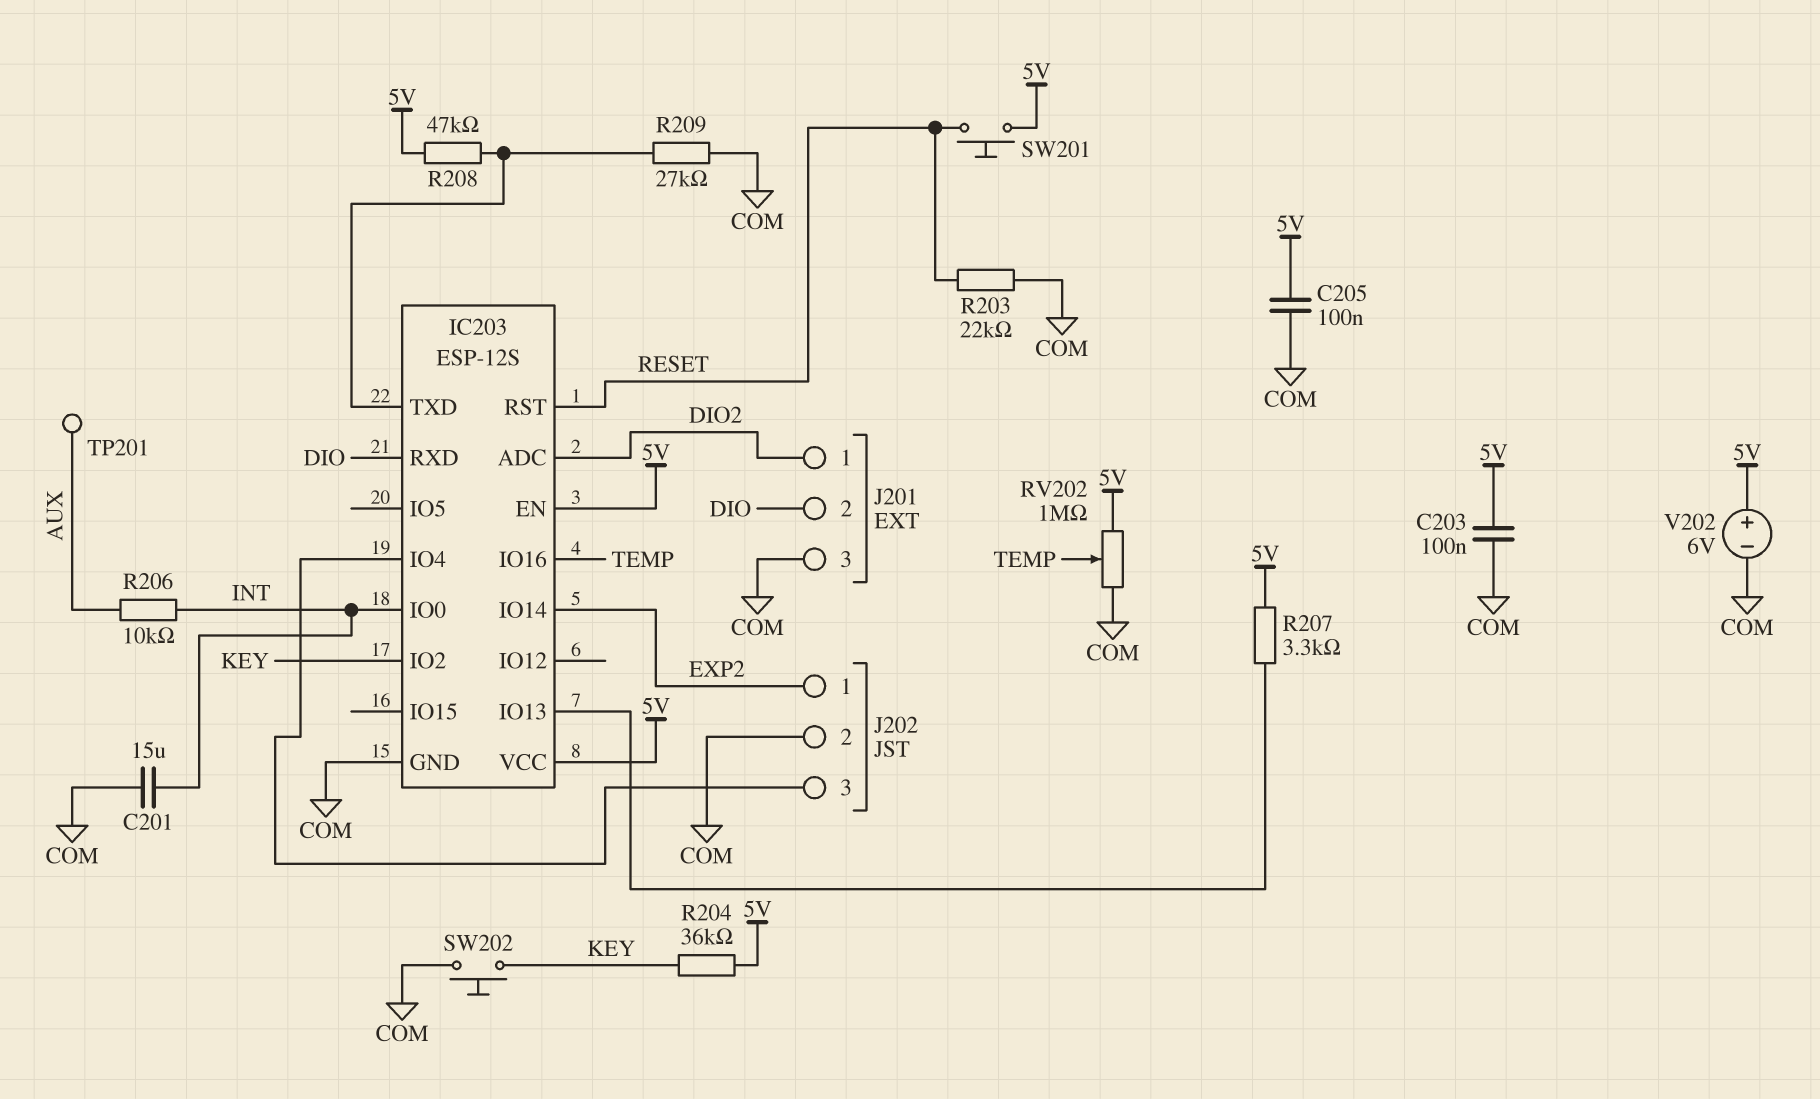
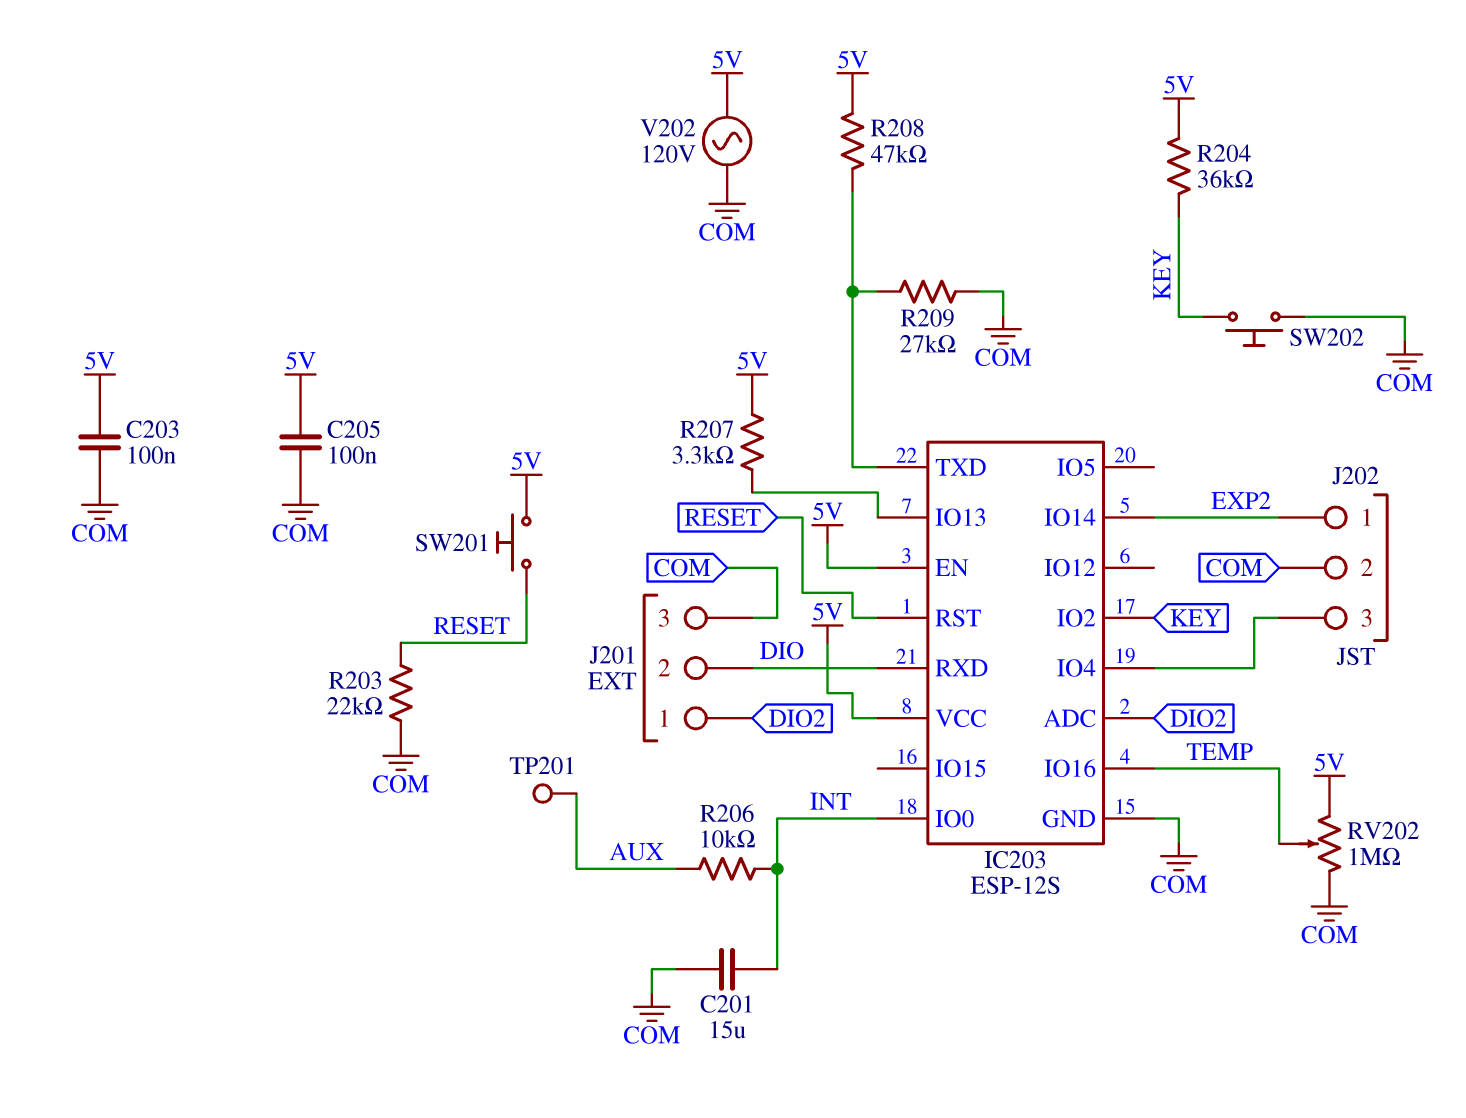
V202: 6V (plus 5V, minus COM) -> AC 120V (5V, COM)

